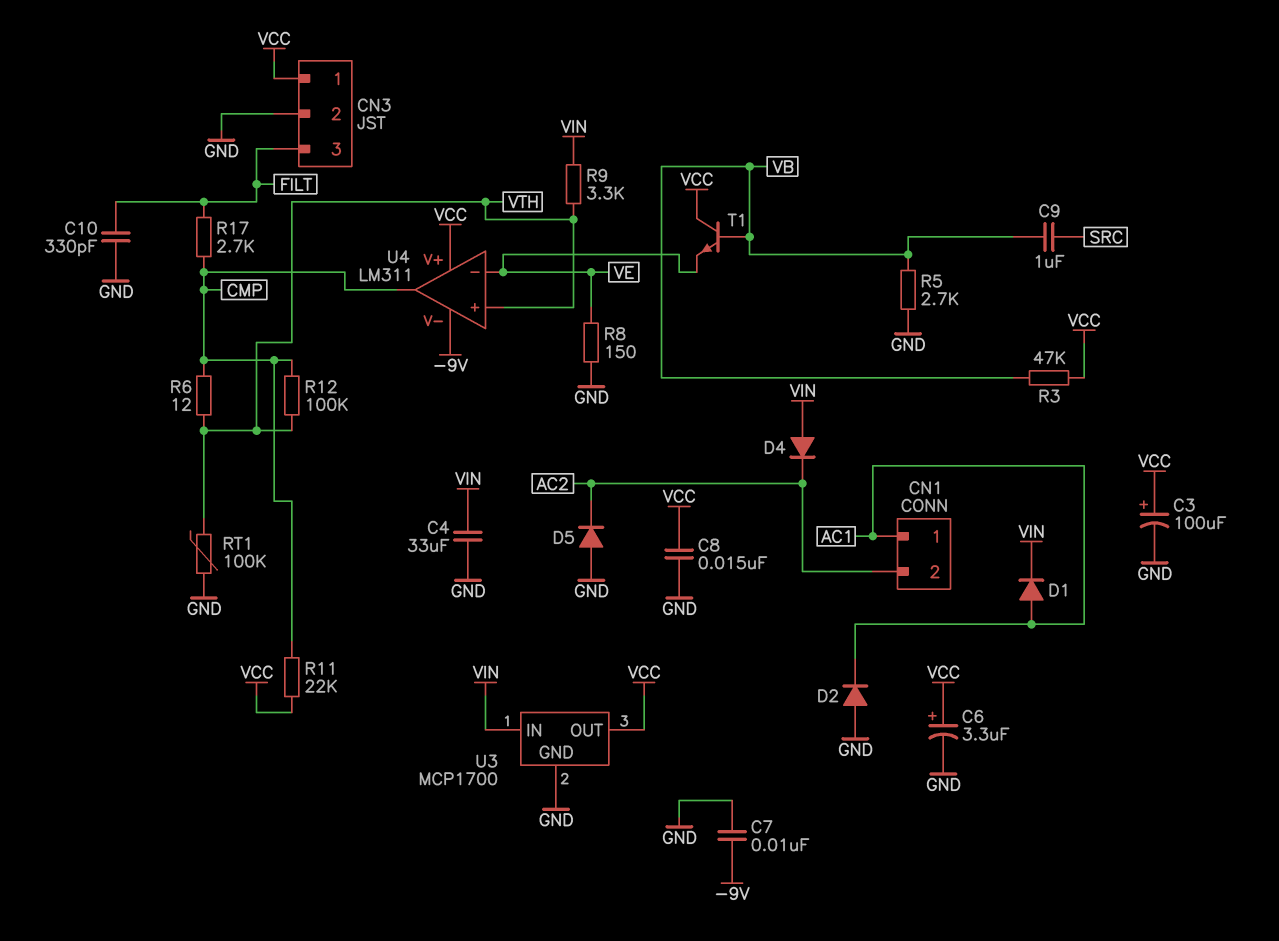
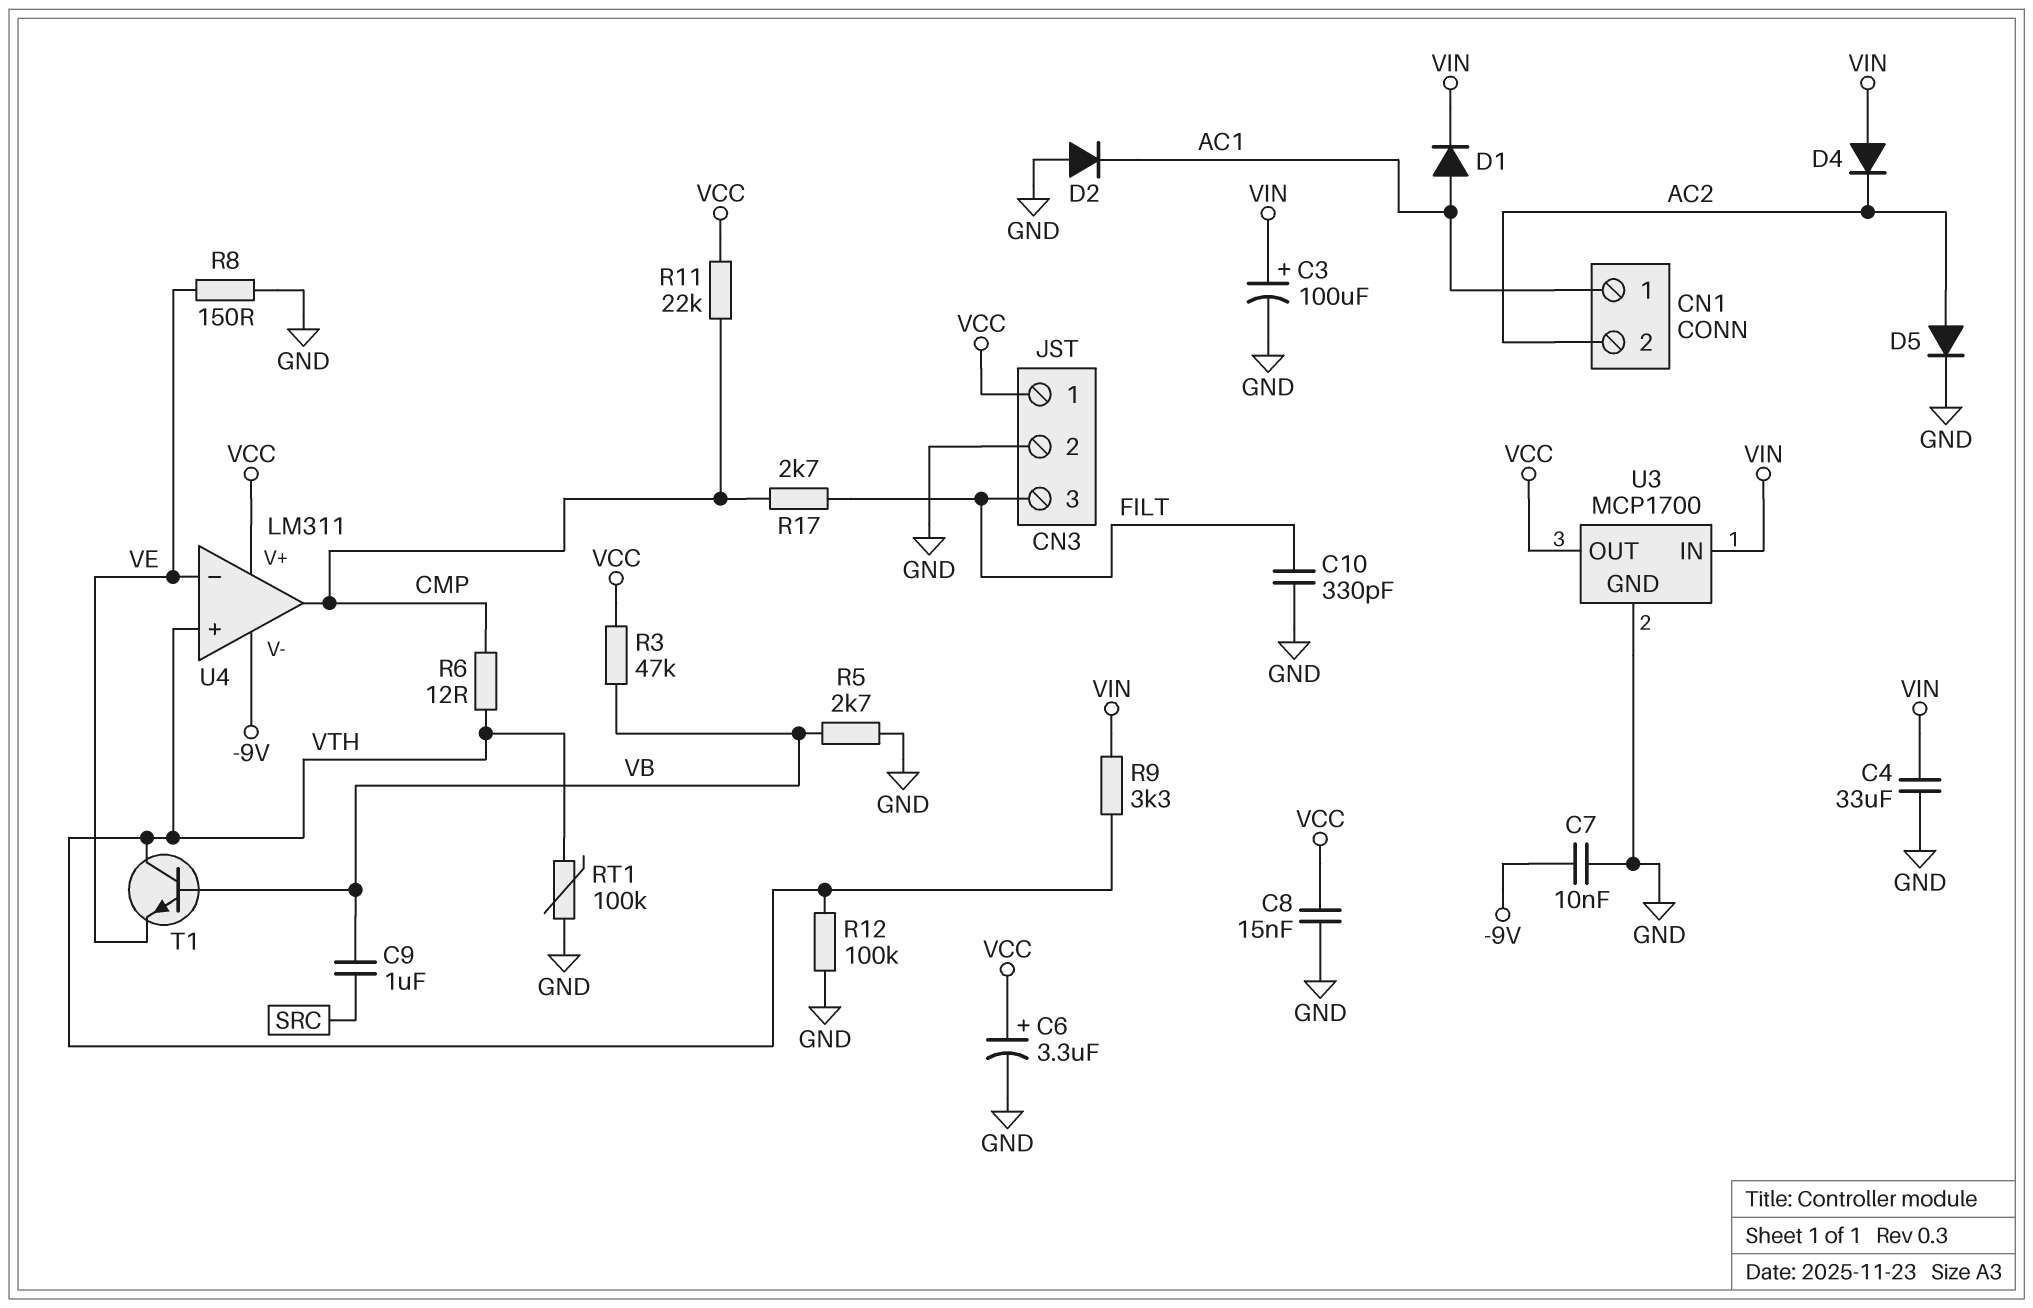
C3: 100uF (plus VCC, minus GND) -> 100uF (plus VIN, minus GND)
D5: diode (A GND, K AC2) -> diode (A AC2, K GND)
R12: 100k (CMP, VTH) -> 100k (GND, VTH)
T1: NPN (B VB, C VCC, E VE) -> NPN (B VB, C VTH, E VE)

